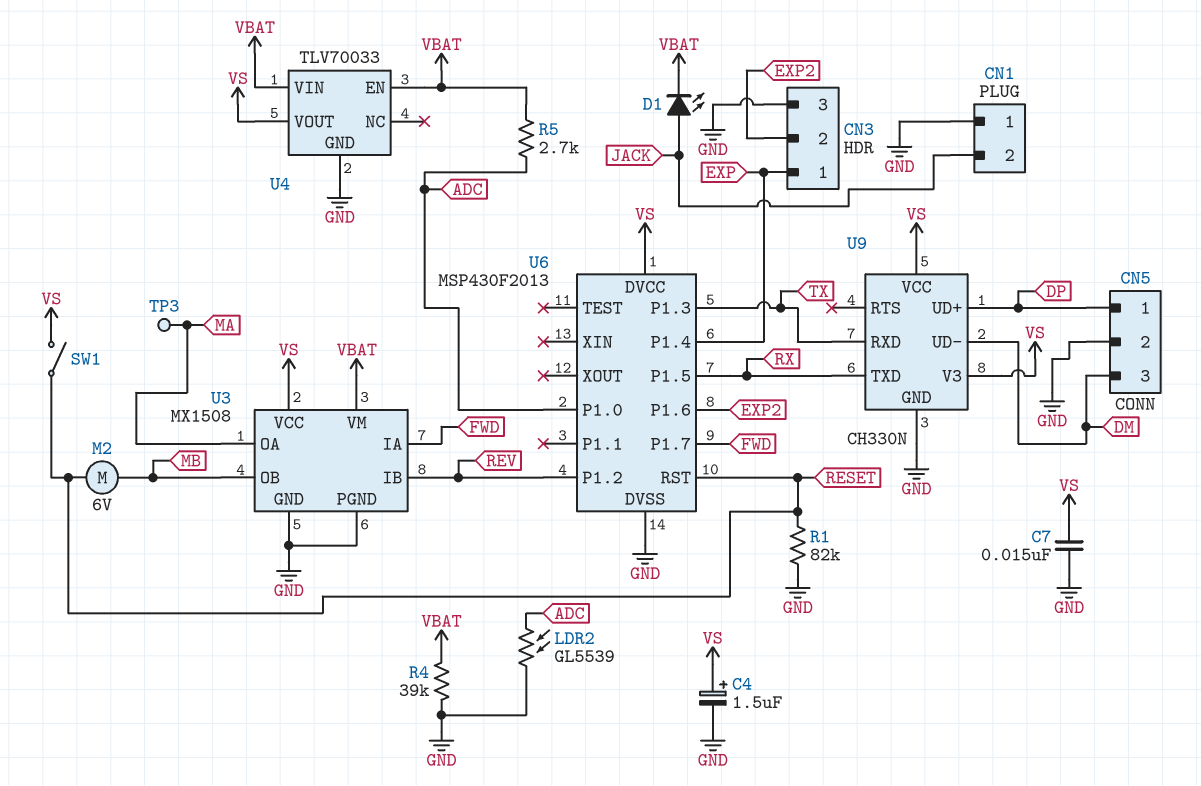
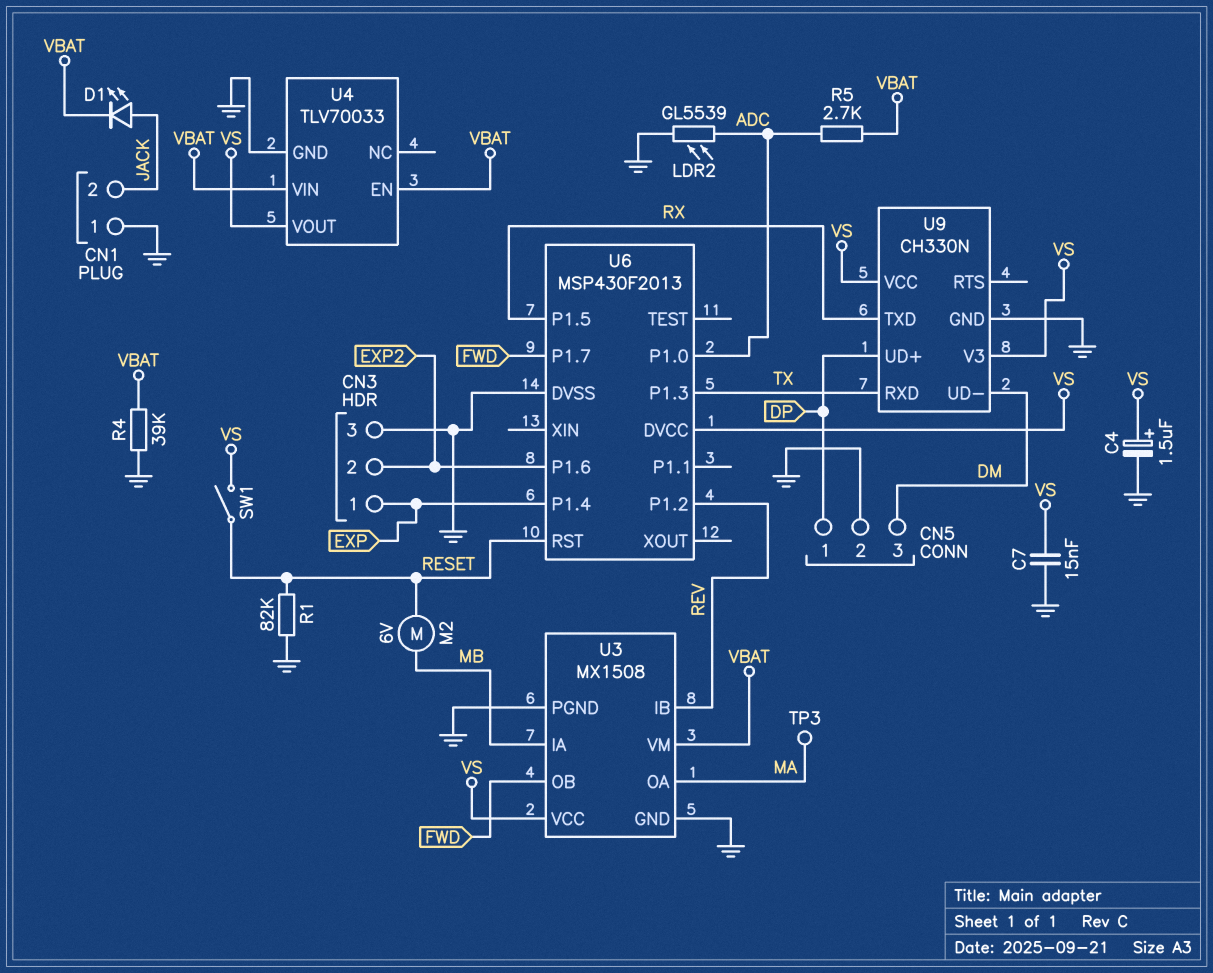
U3 pin IA: FWD -> MB
U3 pin OB: MB -> FWD

